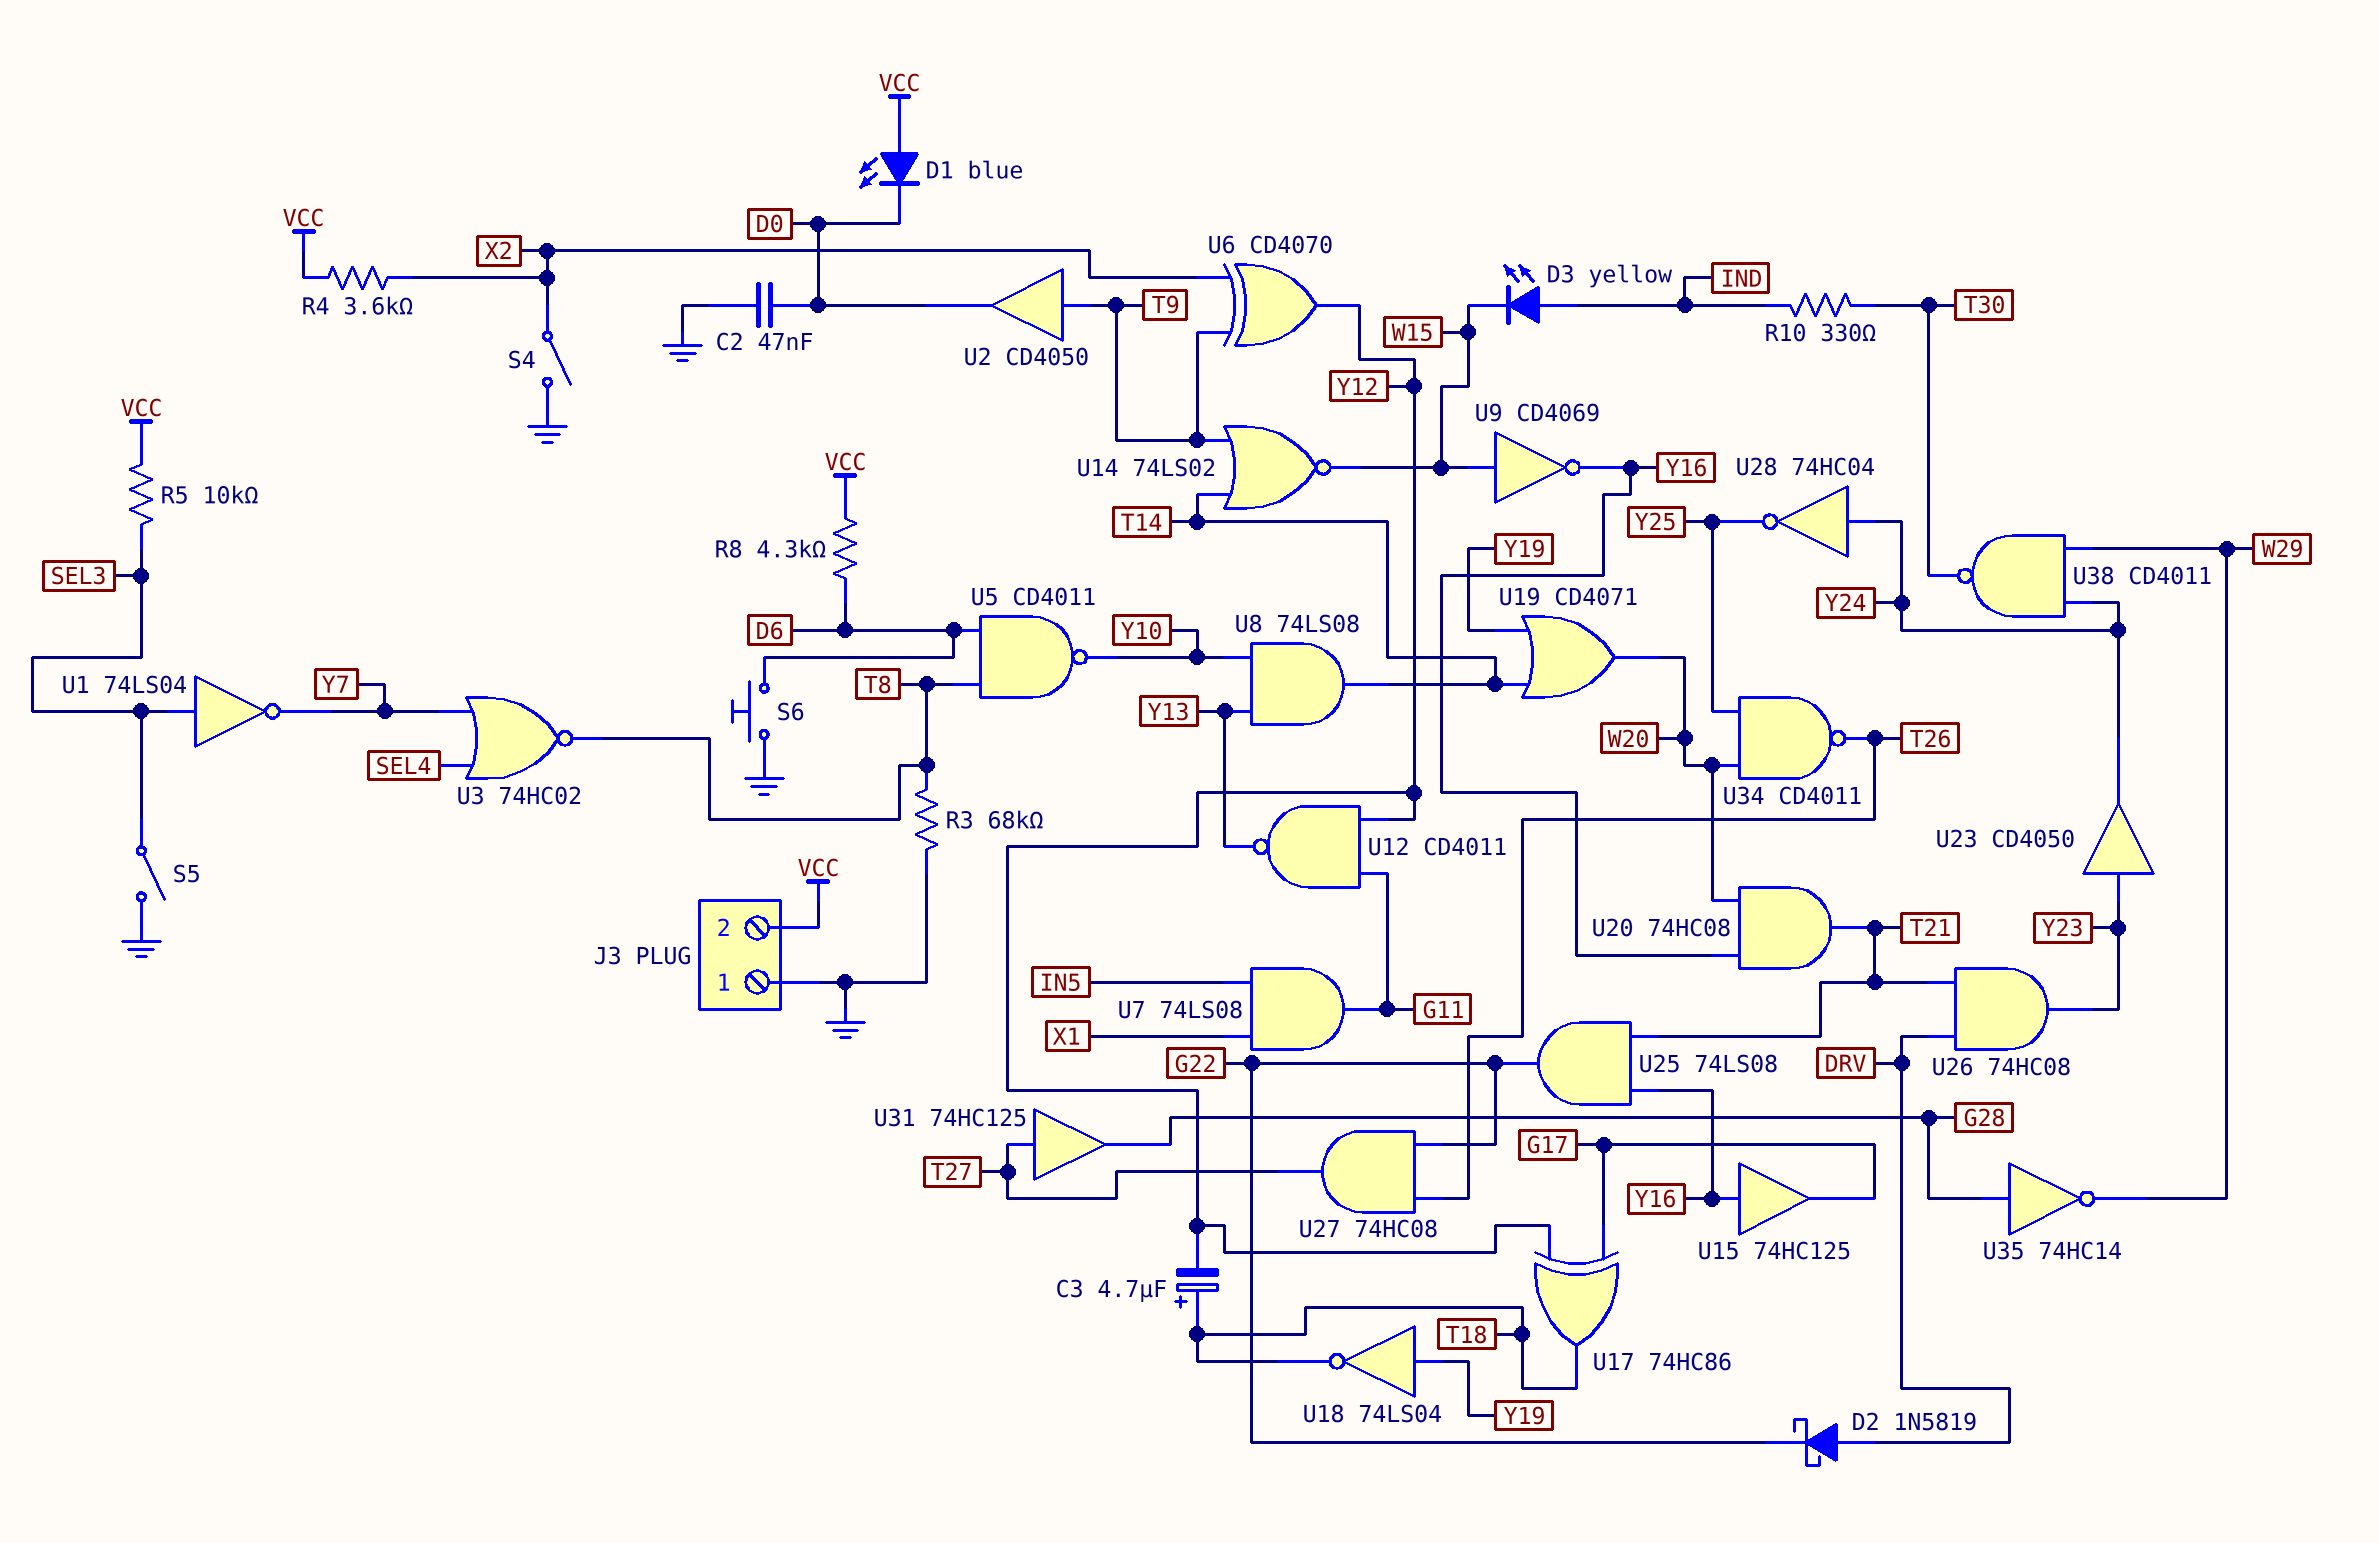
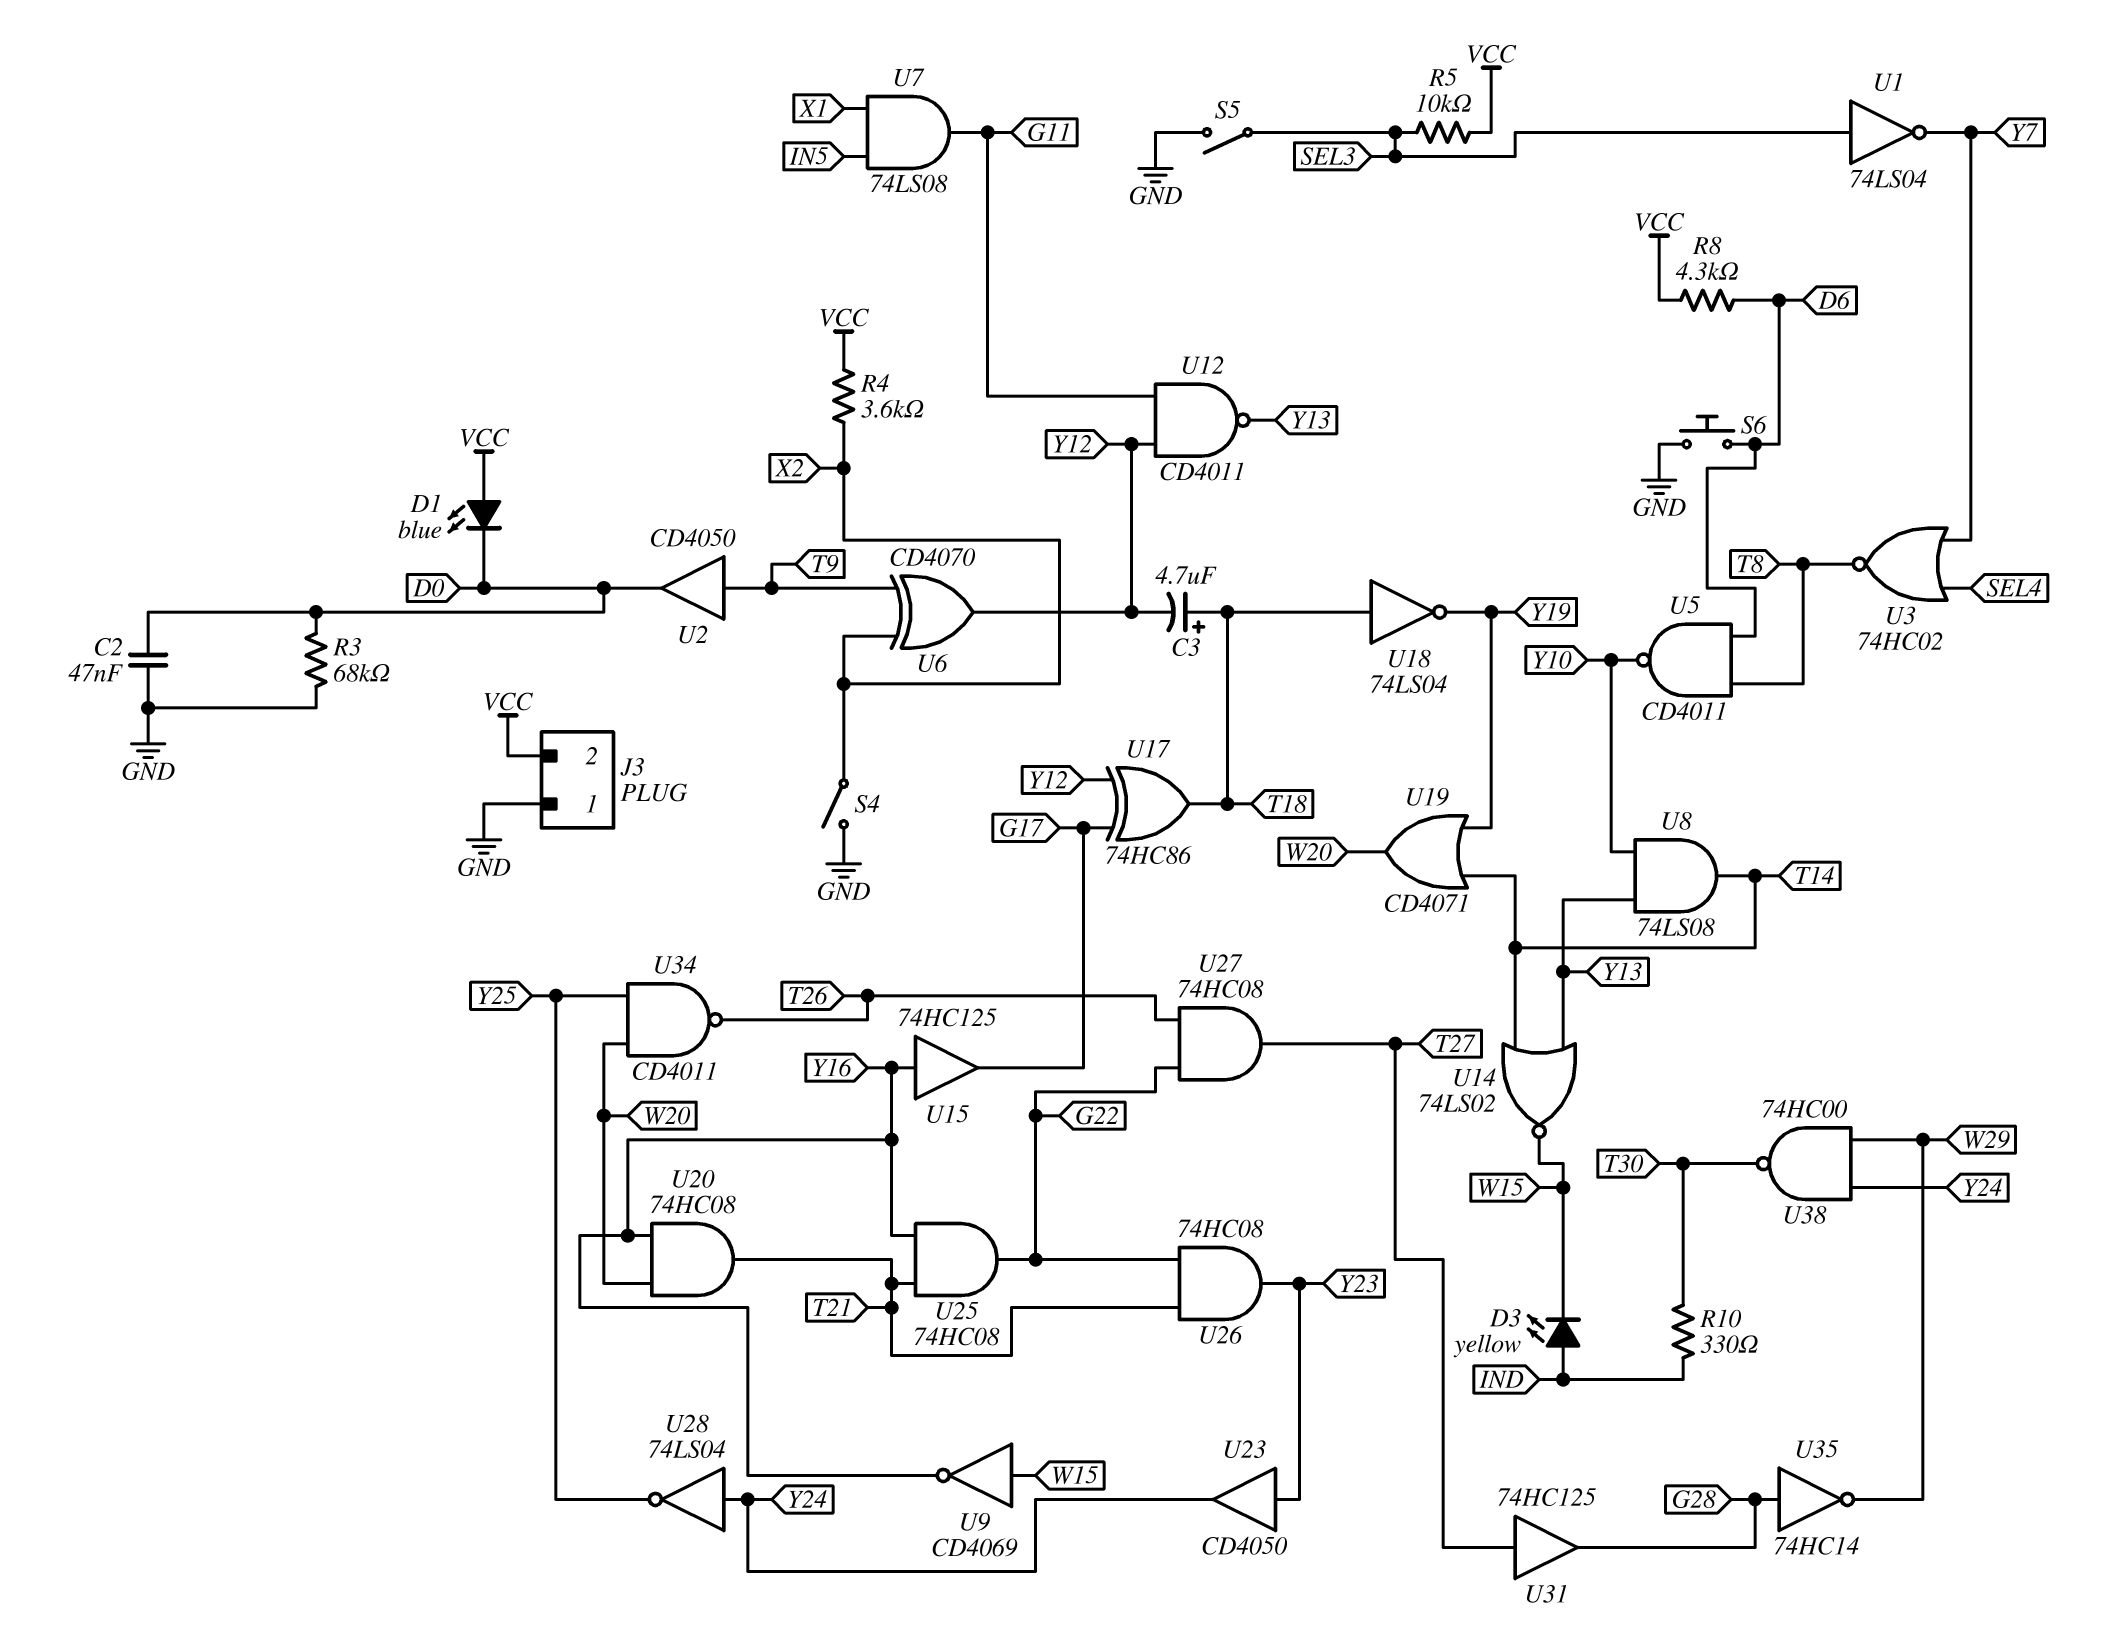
D2: schottky 1N5819 (A DRV, K G22) -> none
R3: 68k (GND, T8) -> 68k (D0, GND)
U14: NOR 74LS02 (in T9, in T14, out W15) -> NOR 74LS02 (in T14, in Y13, out W15)
U18: NOT 74LS04 (in Y19, out T18) -> NOT 74LS04 (in T18, out Y19)
U25: AND 74LS08 (in T21, in Y16, out G22) -> AND 74HC08 (in T21, in Y16, out G22)
U26: AND 74HC08 (in DRV, in T21, out Y23) -> AND 74HC08 (in G22, in T21, out Y23)
U28: NOT 74HC04 (in Y24, out Y25) -> NOT 74LS04 (in Y24, out Y25)
U38: NAND CD4011 (in W29, in Y24, out T30) -> NAND 74HC00 (in W29, in Y24, out T30)

